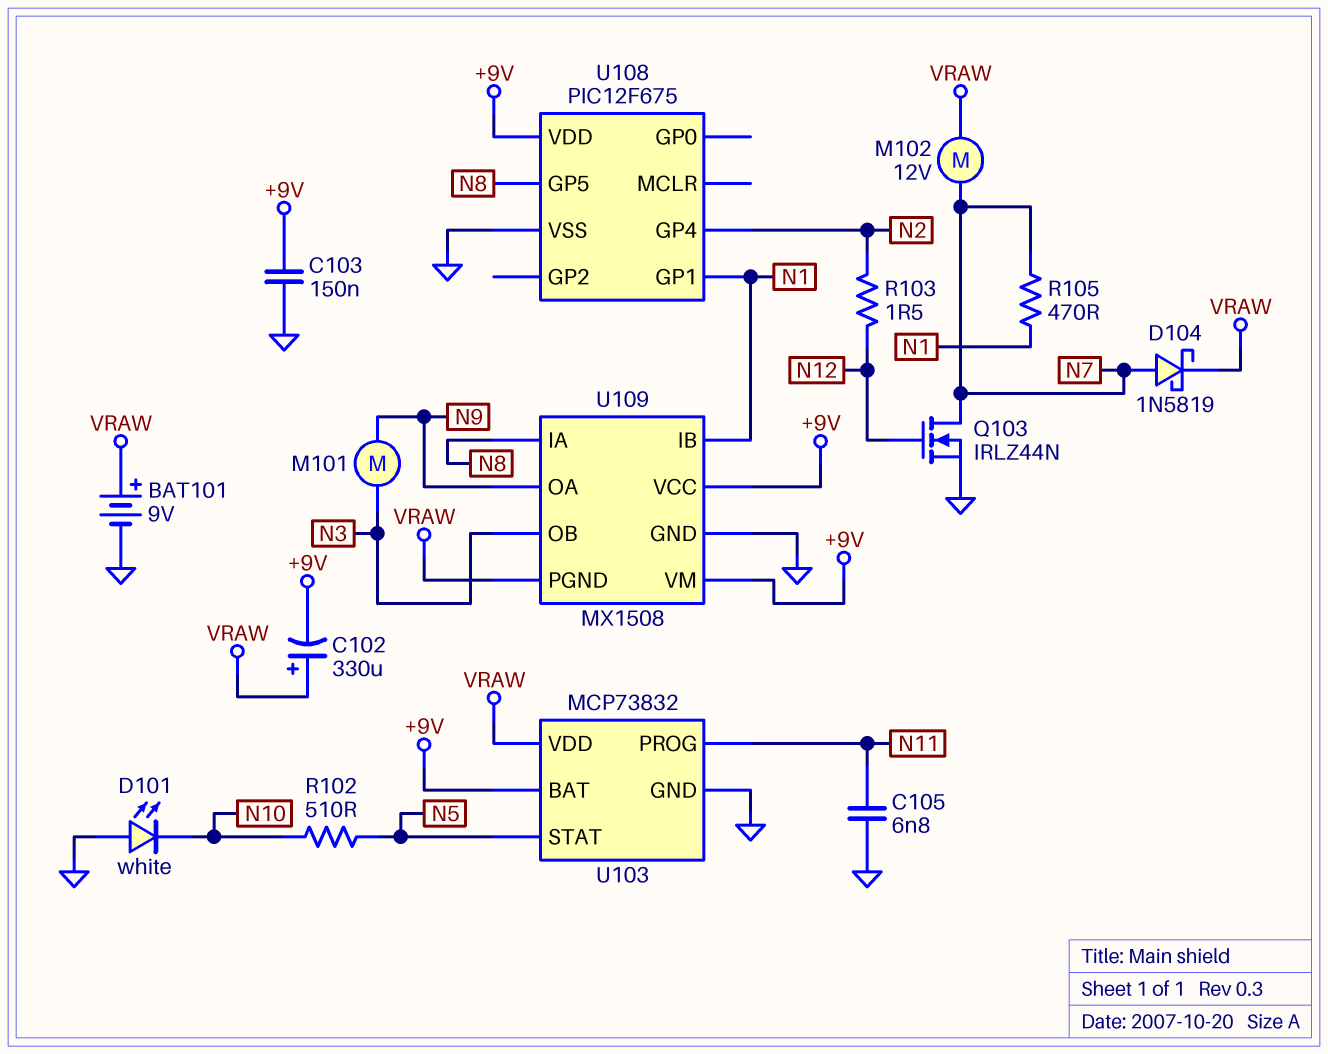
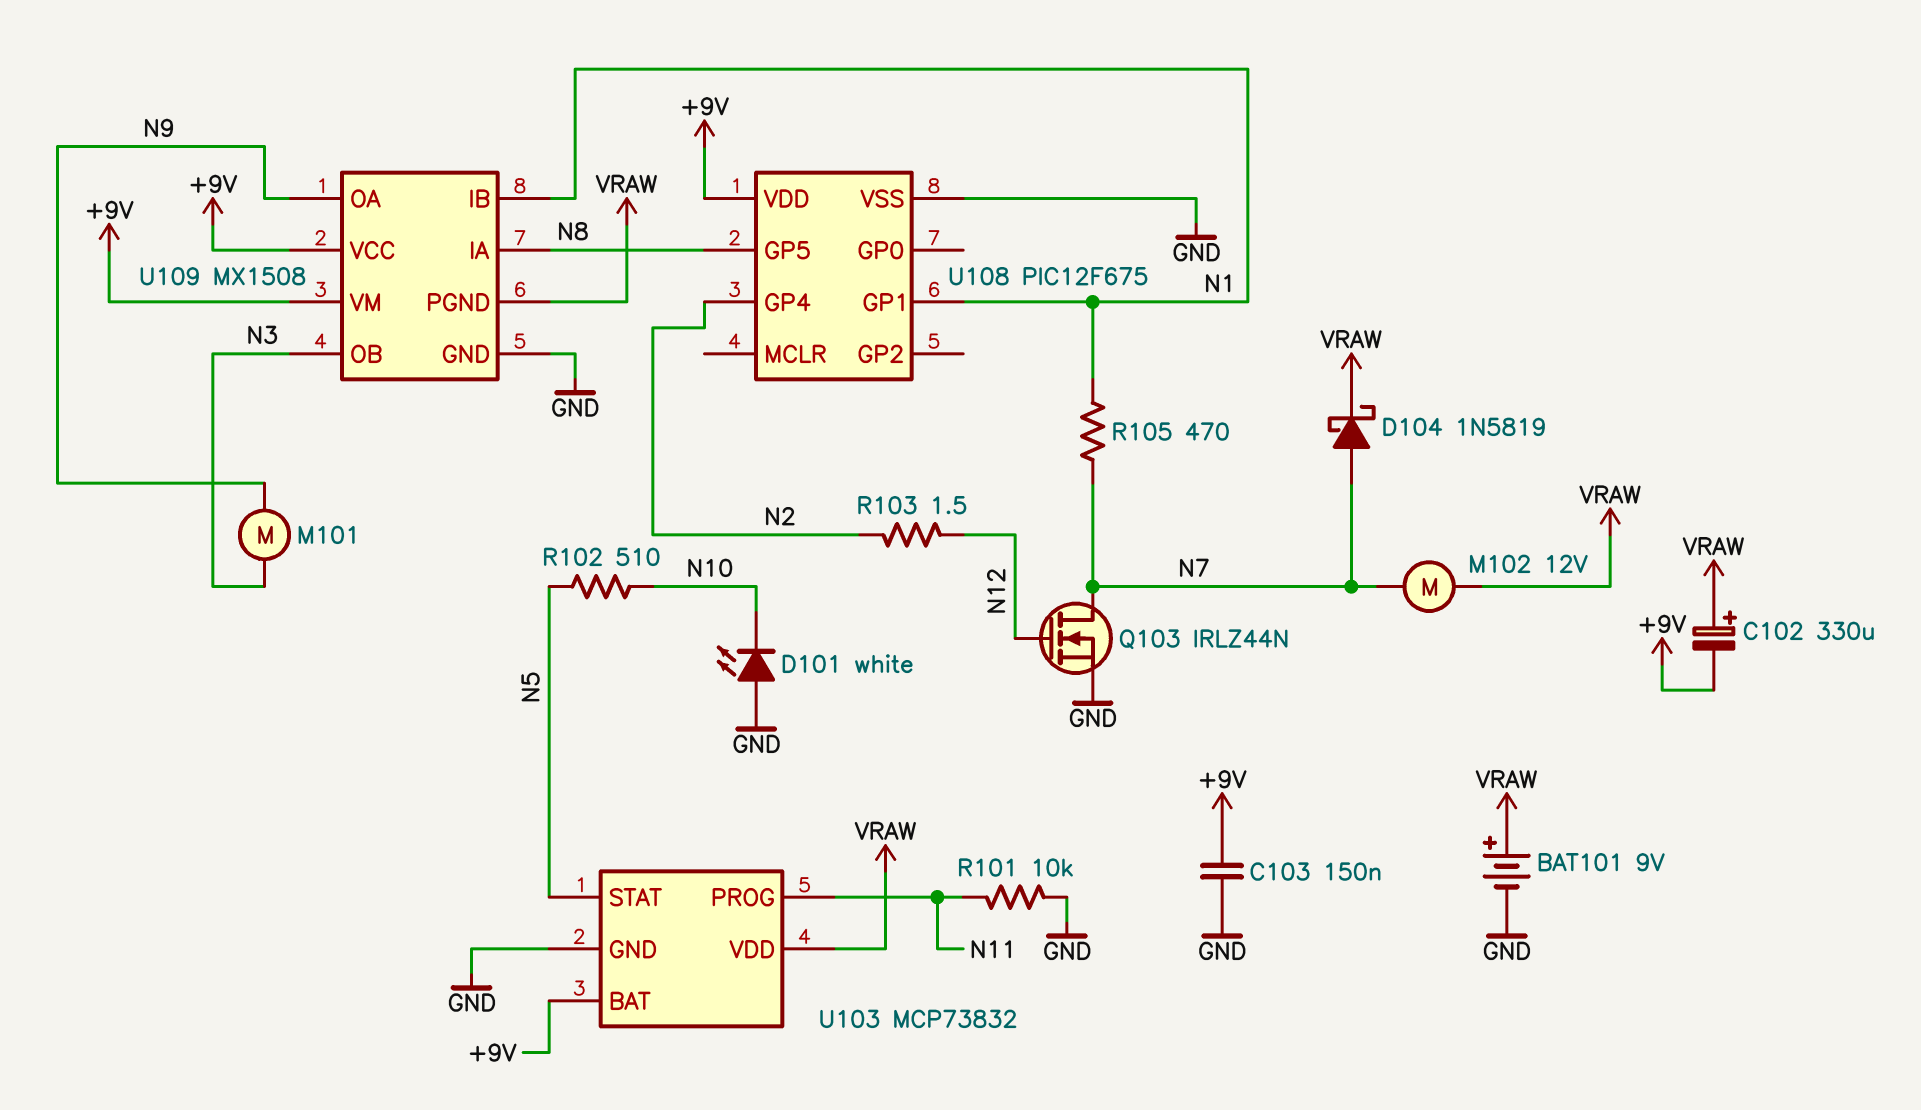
C105: 6.8nF (GND, N11) -> none
R101: none -> 10k (GND, N11)

